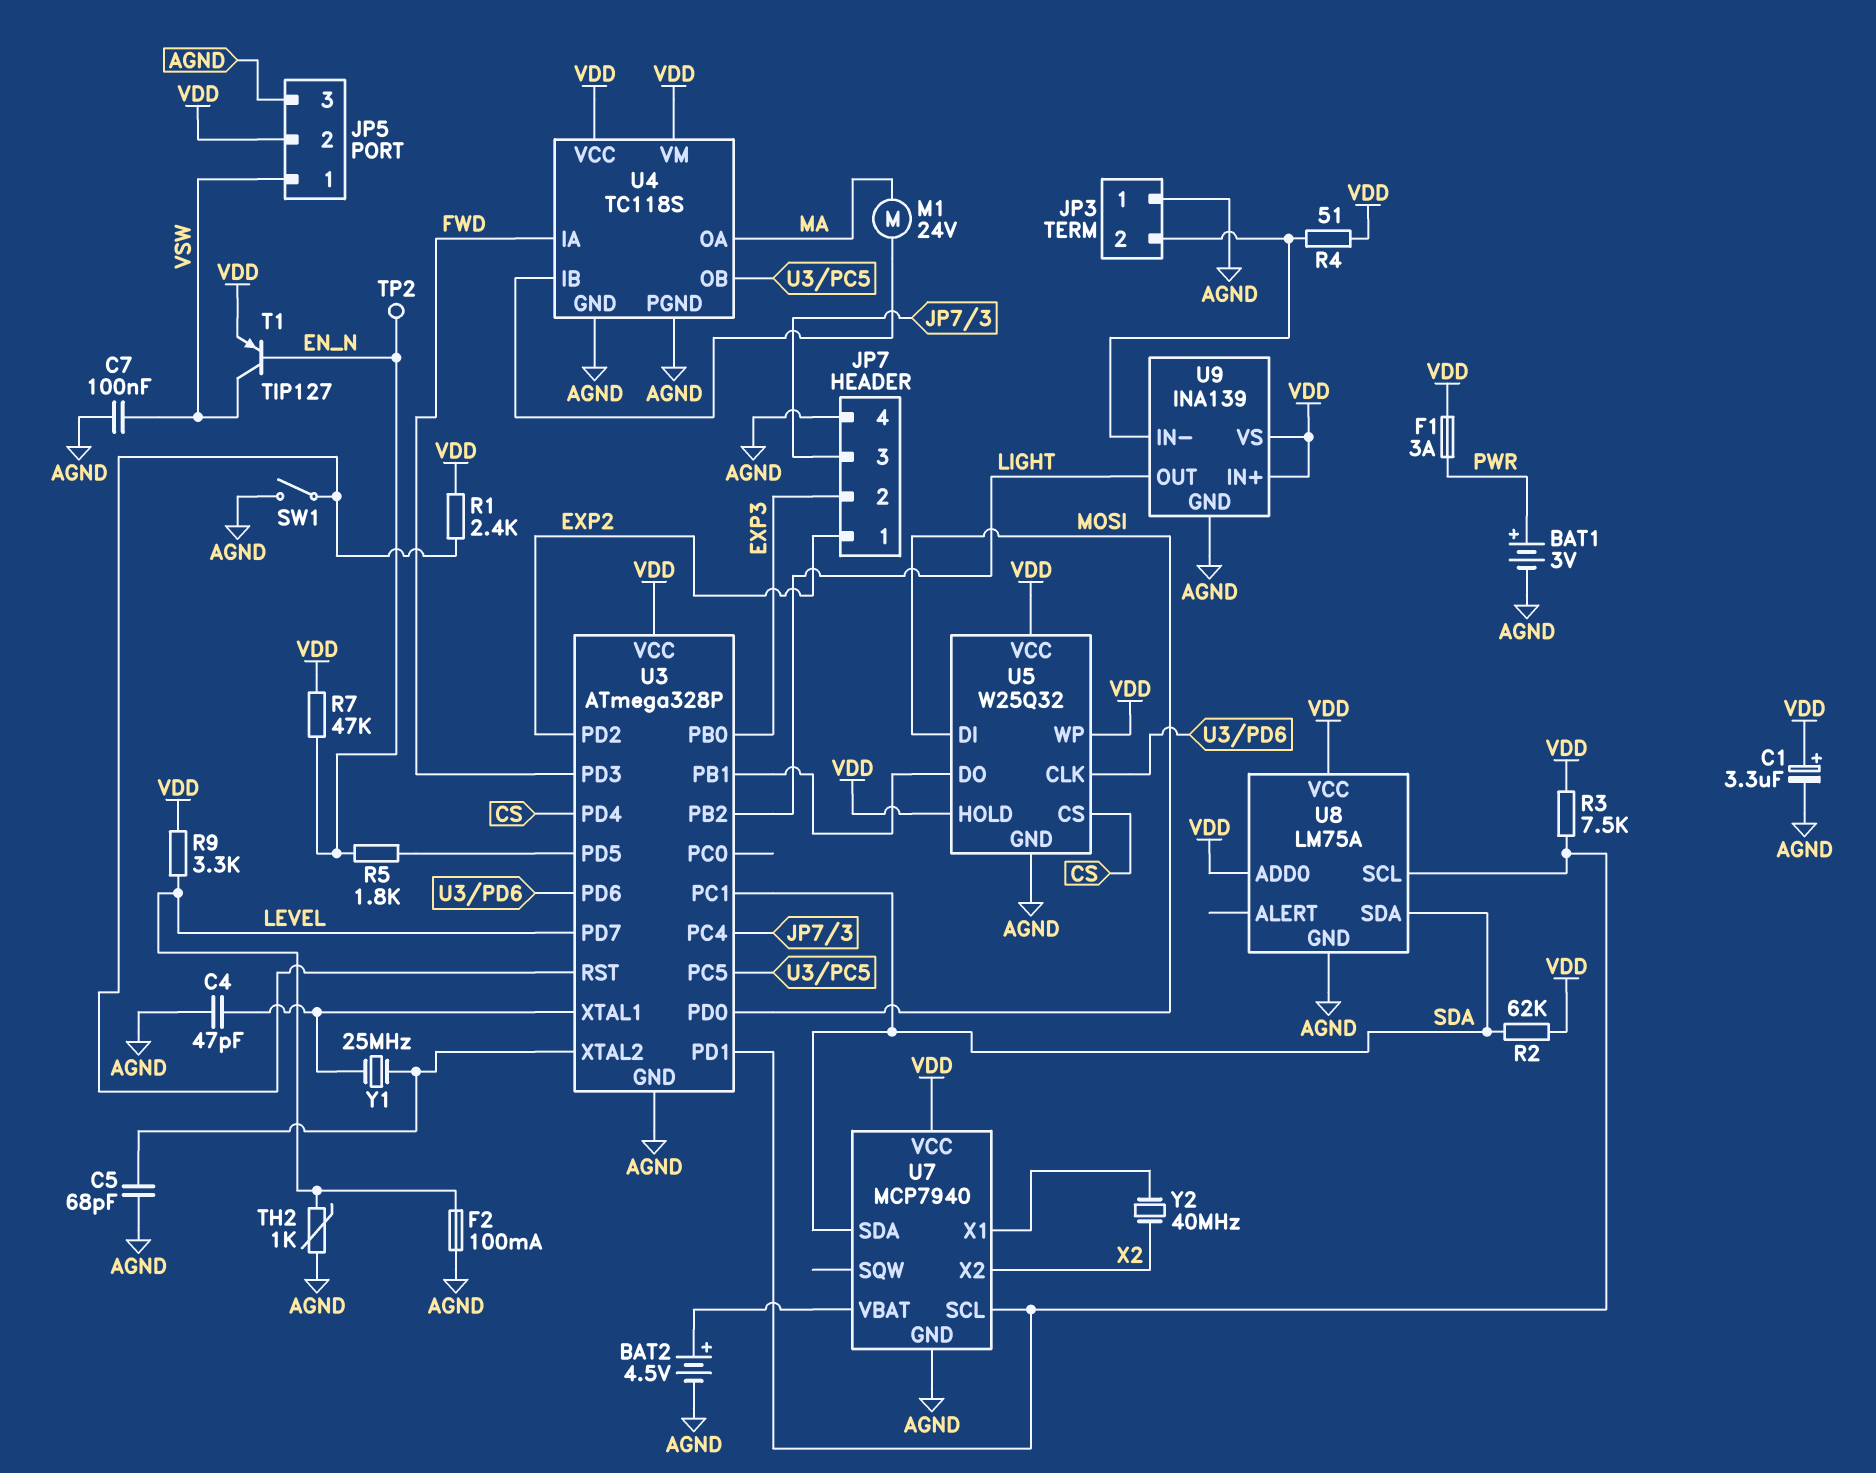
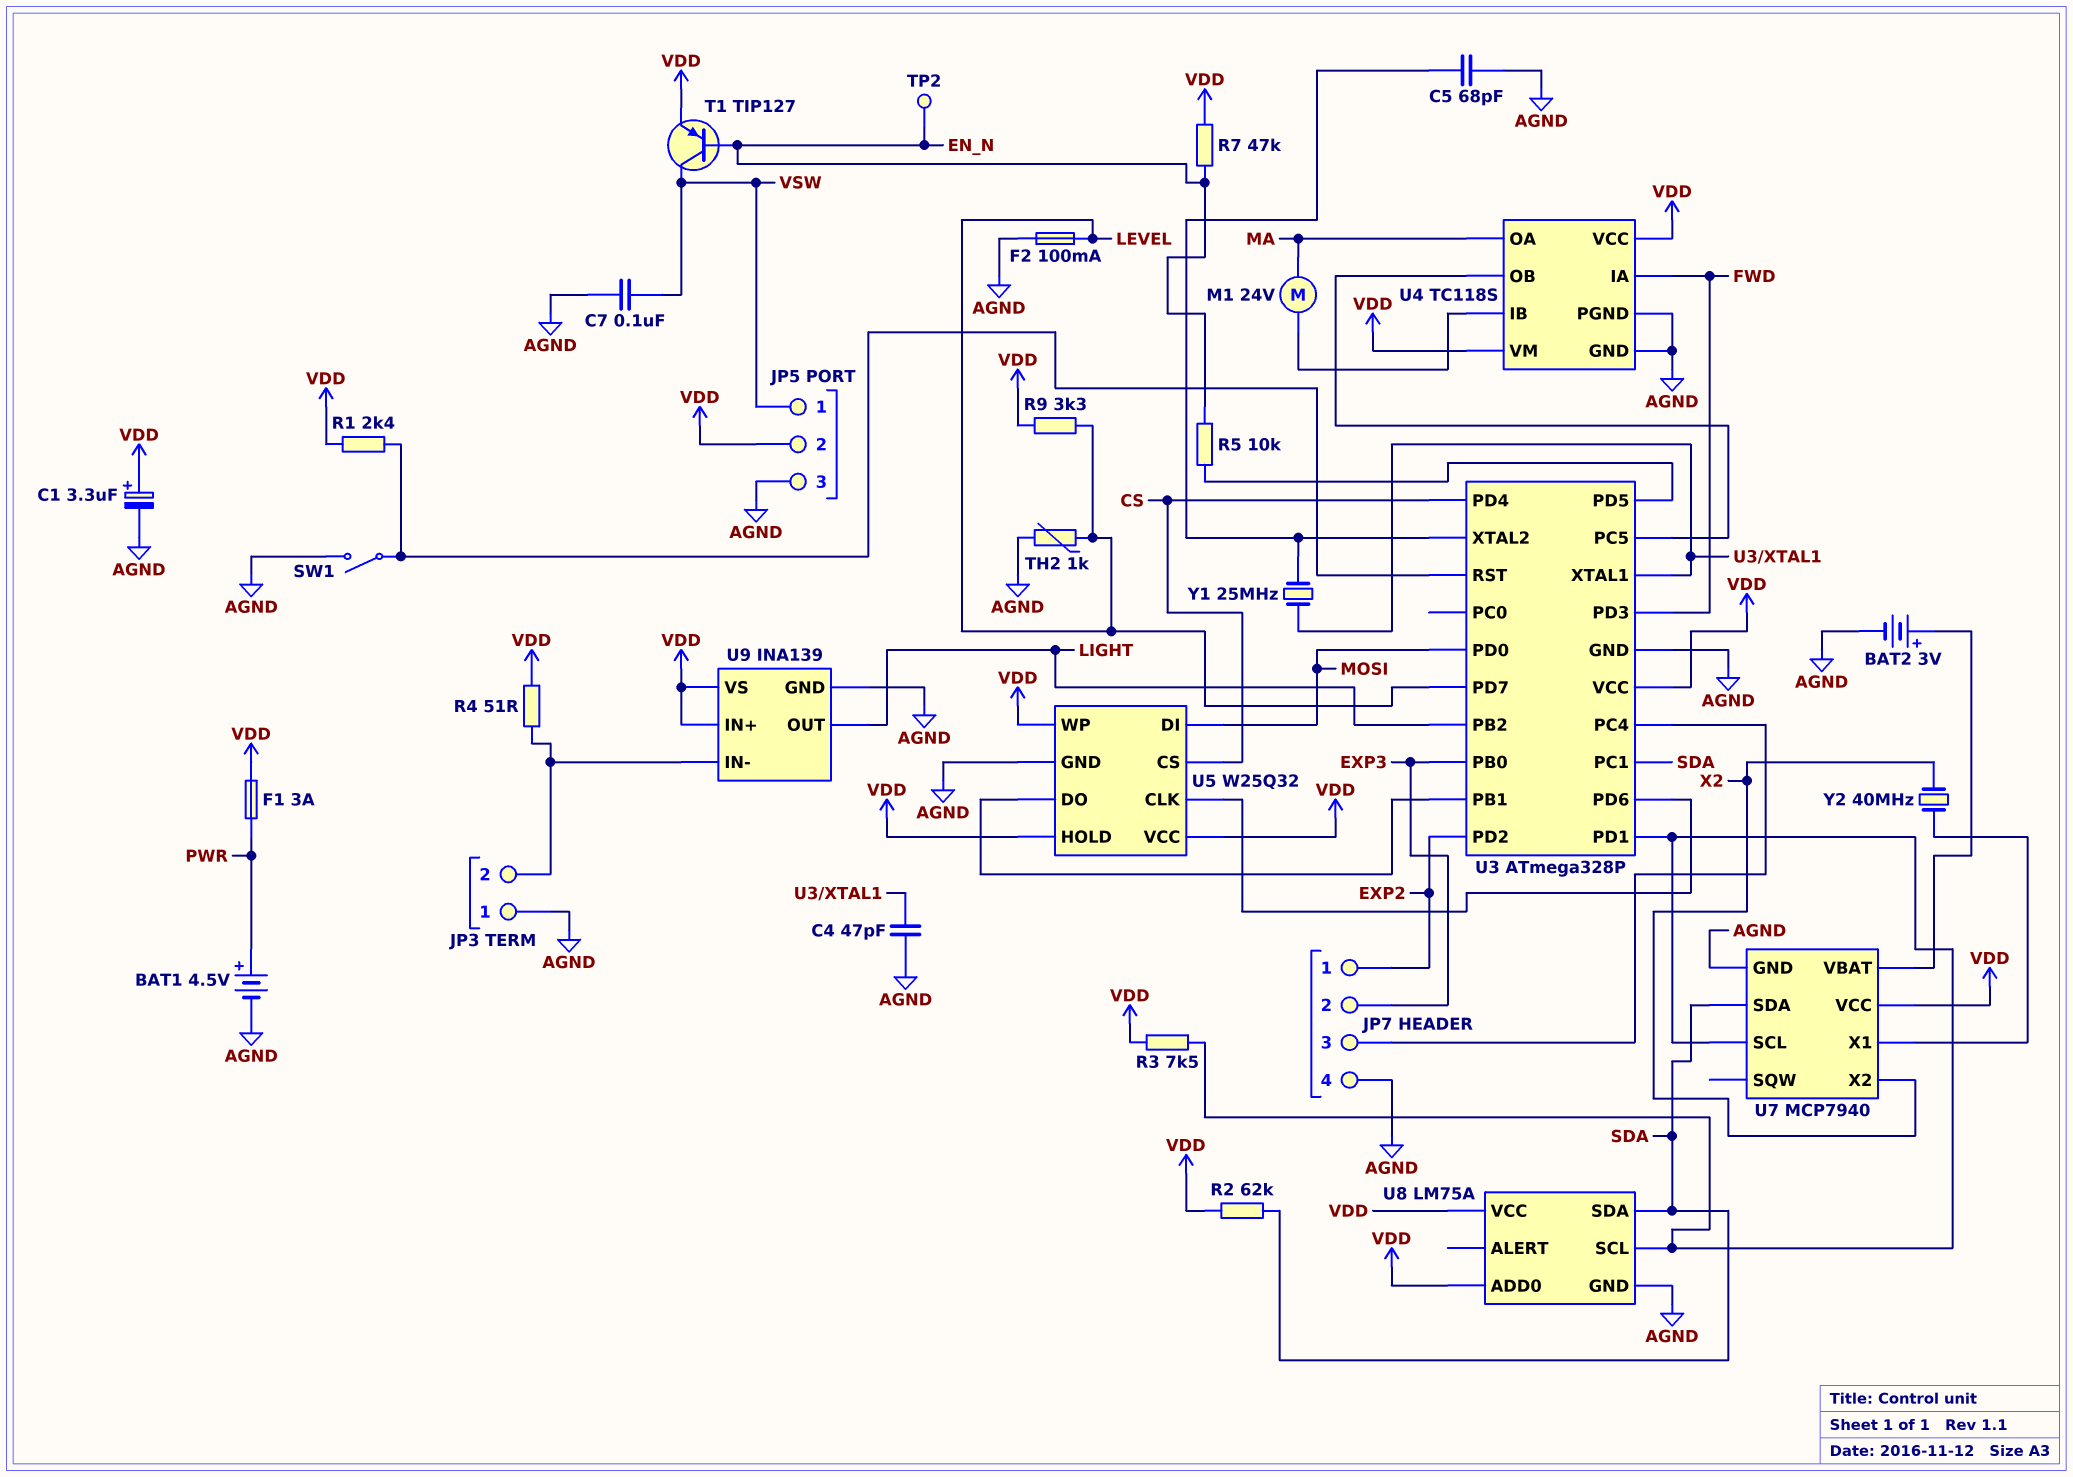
BAT1: 3V (plus PWR, minus AGND) -> 4.5V (plus PWR, minus AGND)
BAT2: 4.5V (plus U7/VBAT, minus AGND) -> 3V (plus U7/VBAT, minus AGND)
R5: 1.8k (EN_N, U3/PD5) -> 10k (EN_N, U3/PD5)

